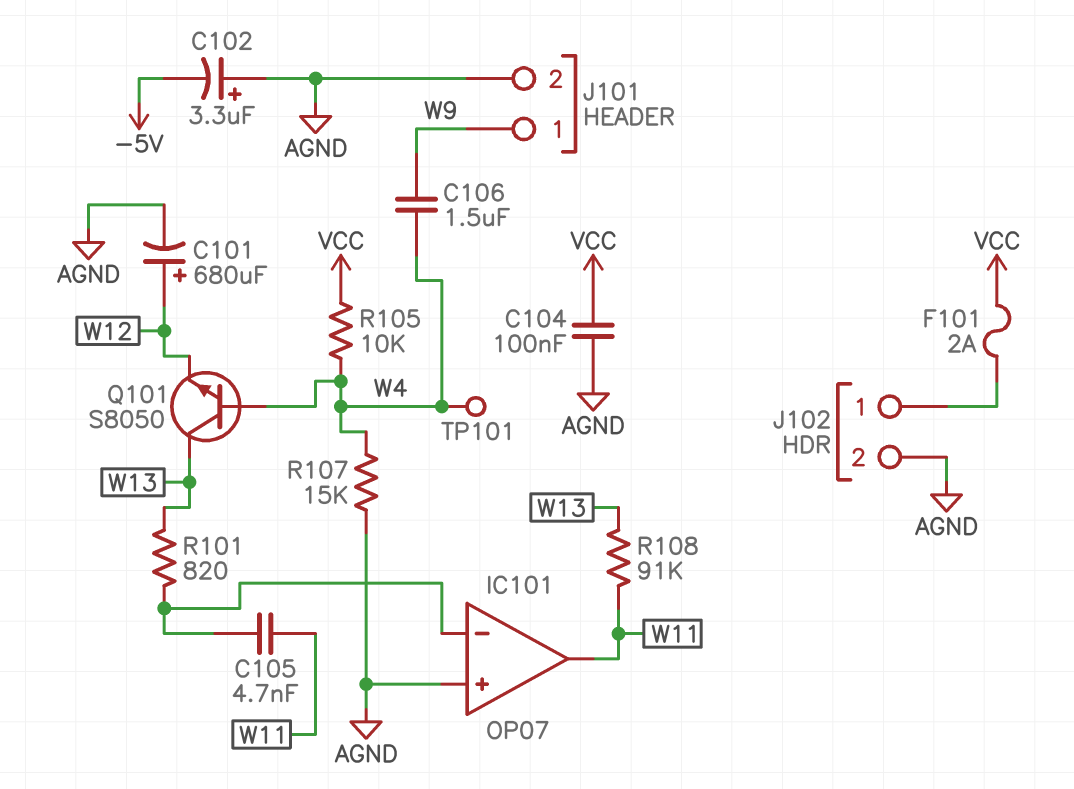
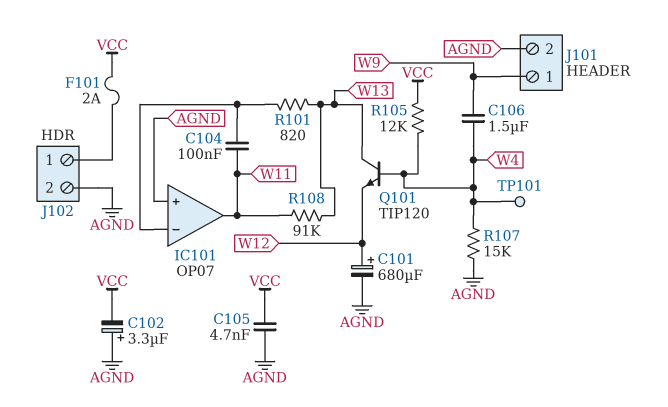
C102: 3.3uF (plus AGND, minus -5V) -> 3.3uF (plus AGND, minus VCC)
C104: 100nF (AGND, VCC) -> 100nF (IC101/in-, W11)
C105: 4.7nF (IC101/in-, W11) -> 4.7nF (AGND, VCC)
Q101: NPN S8050 (B W4, C W13, E W12) -> NPN TIP120 (B W4, C W13, E W12)
R105: 10k (VCC, W4) -> 12k (VCC, W4)

